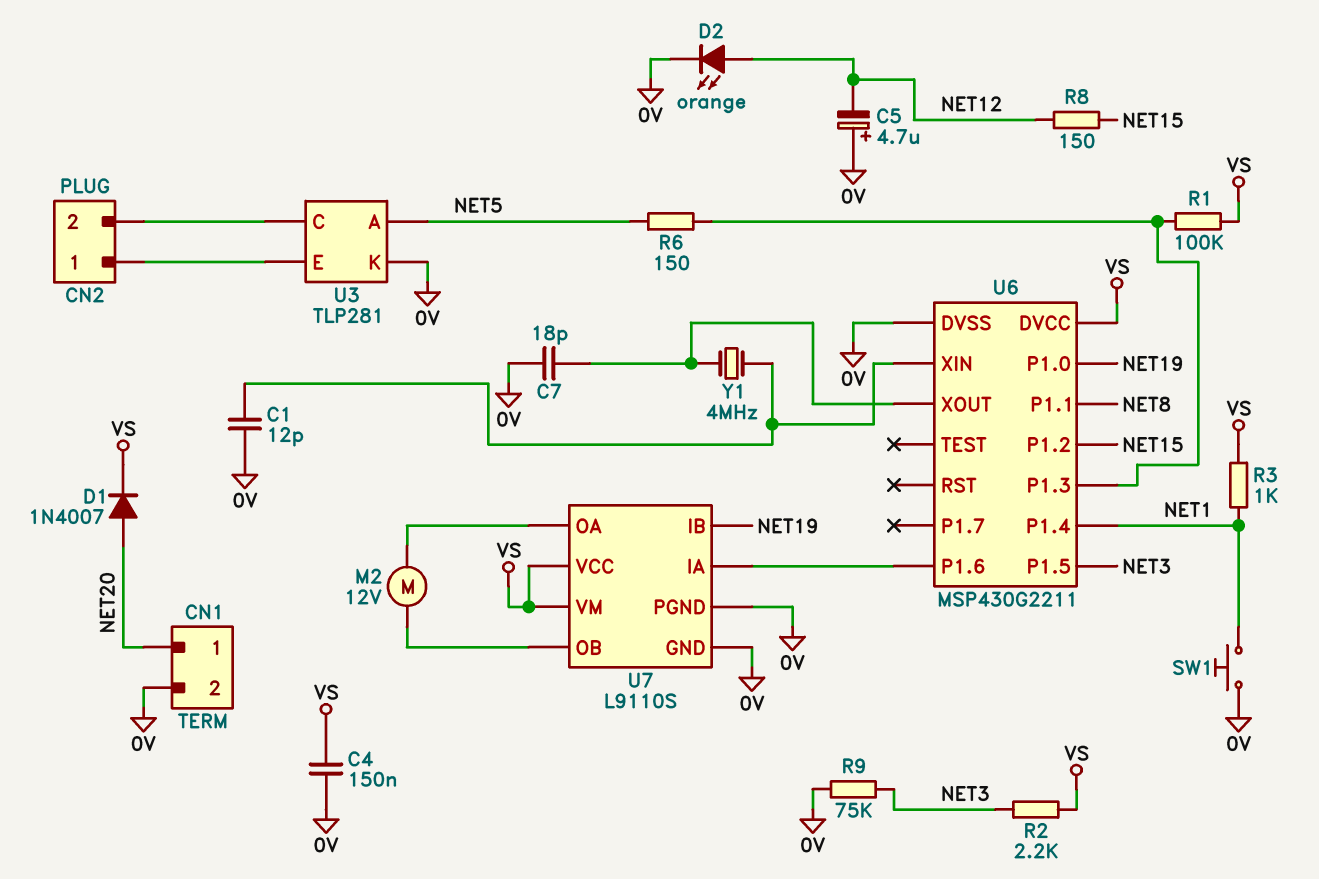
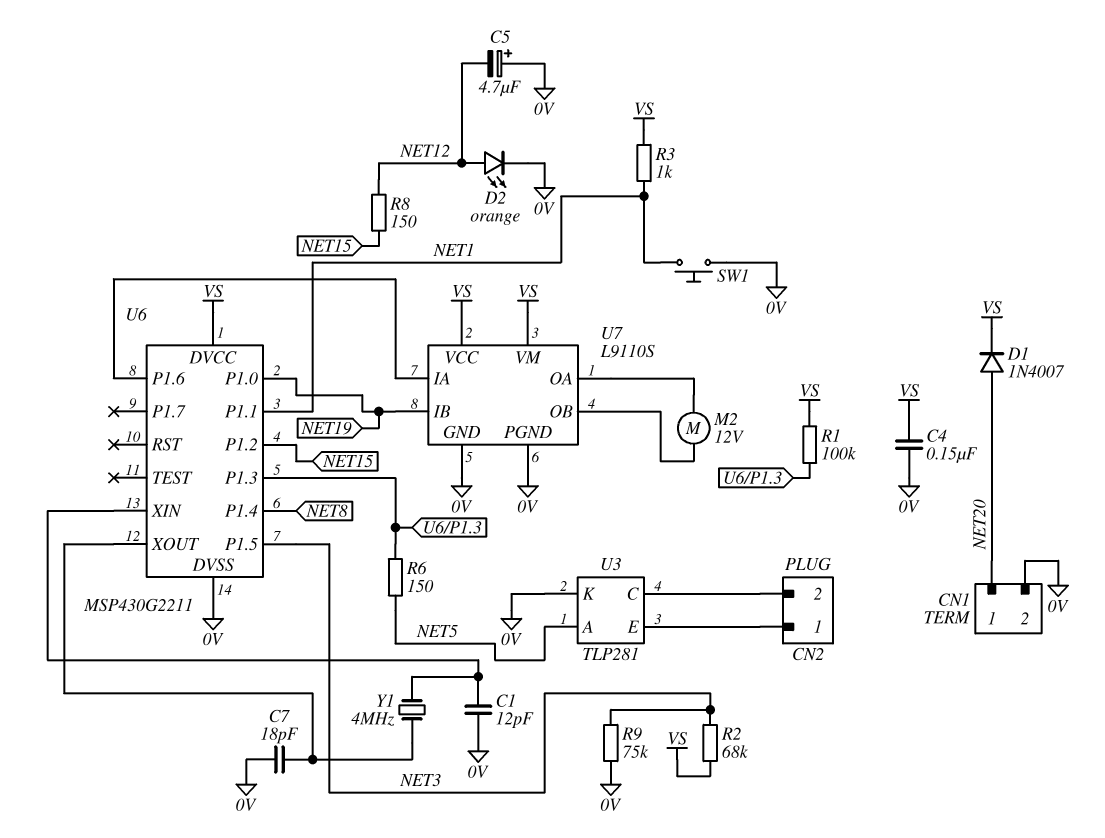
R2: 2.2k (NET3, VS) -> 68k (NET3, VS)
U6 pin P1.1: NET8 -> NET1
U6 pin P1.4: NET1 -> NET8

